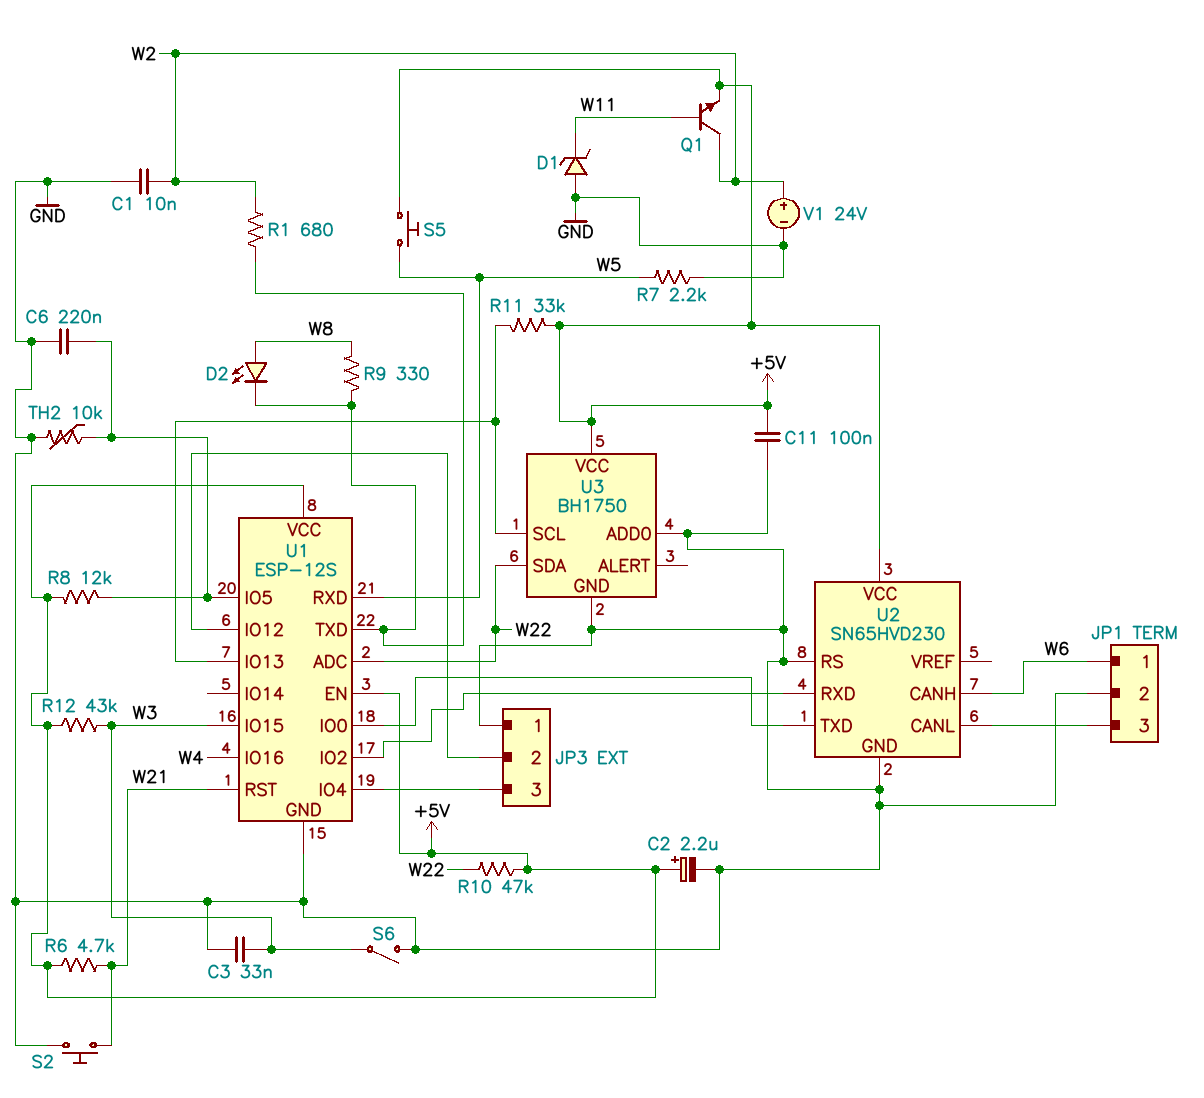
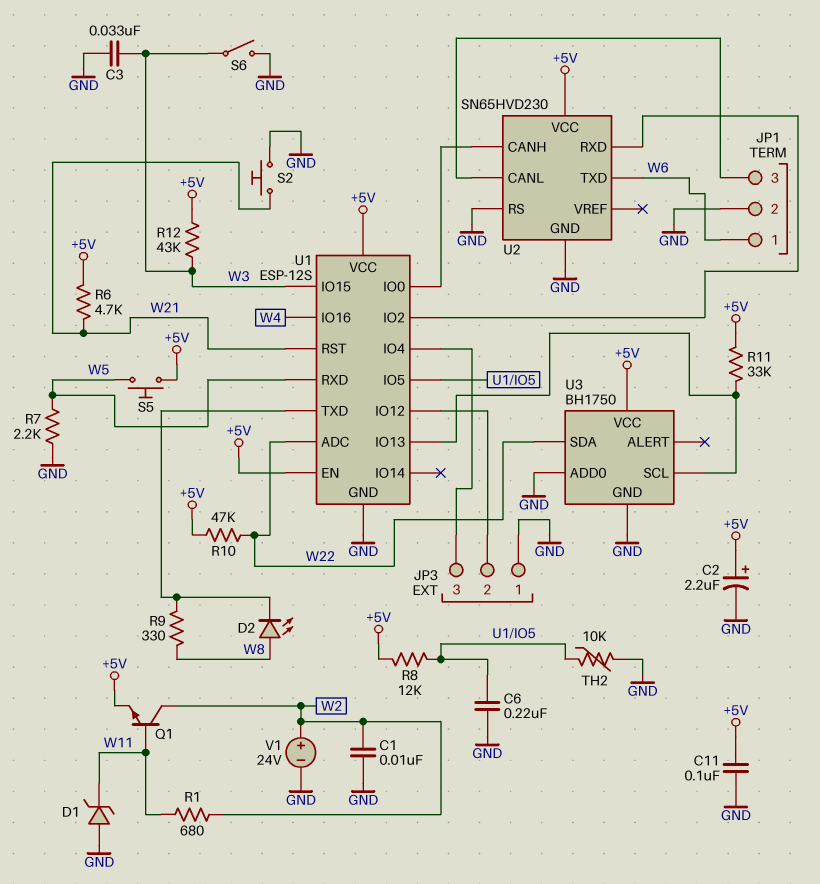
R1: 680 (U1/TXD, W2) -> 680 (W2, W11)
U2 pin CANH: W6 -> U1/IO0
U2 pin TXD: U1/IO0 -> W6

